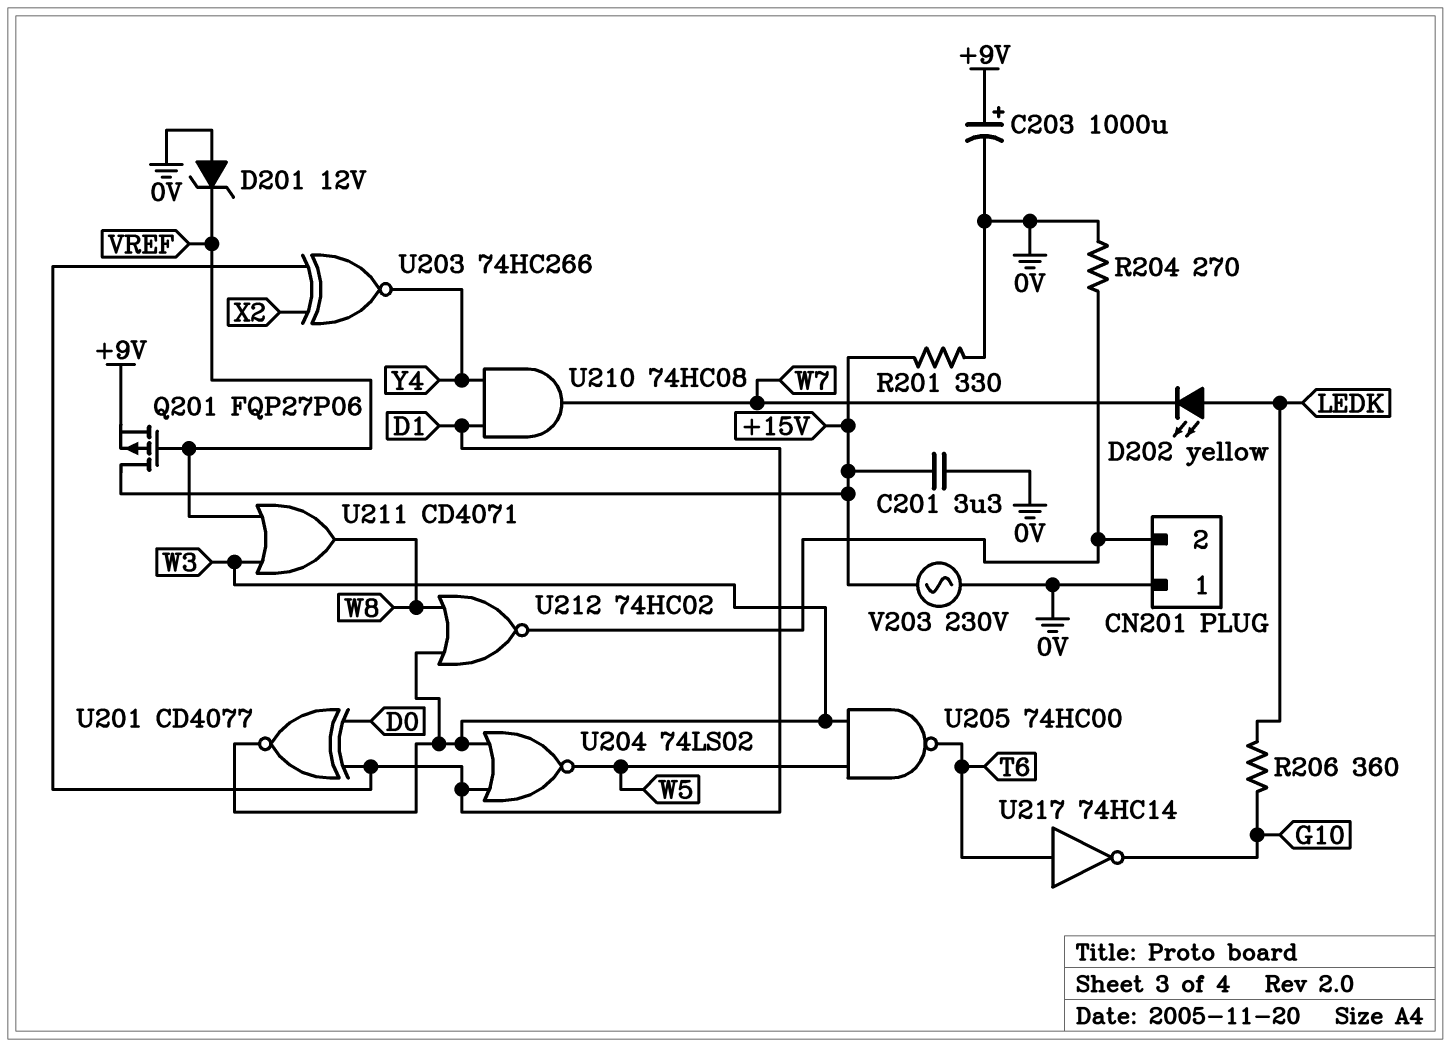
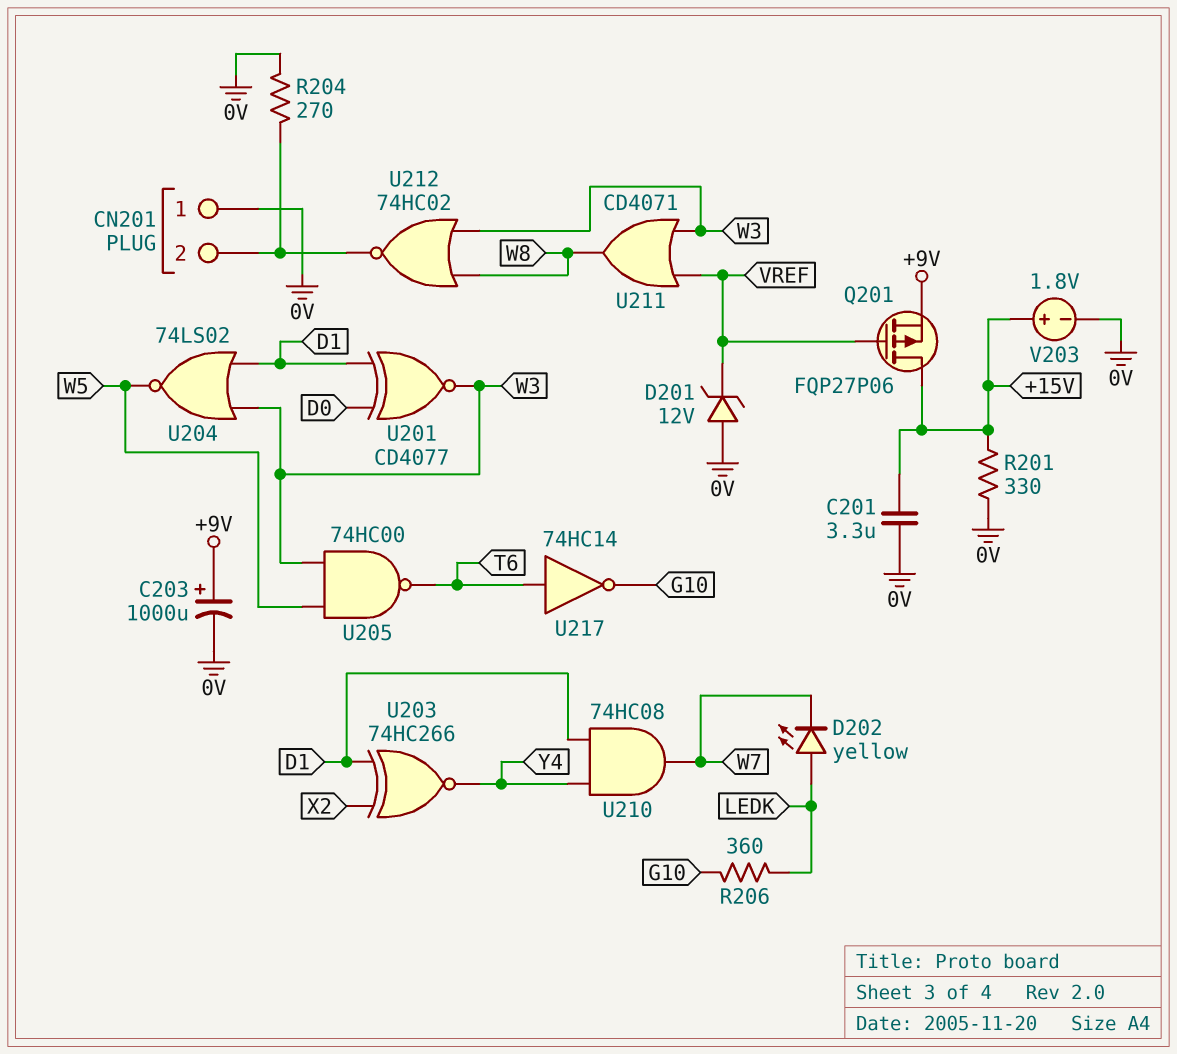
V203: AC 230V (+15V, 0V) -> 1.8V (plus +15V, minus 0V)

